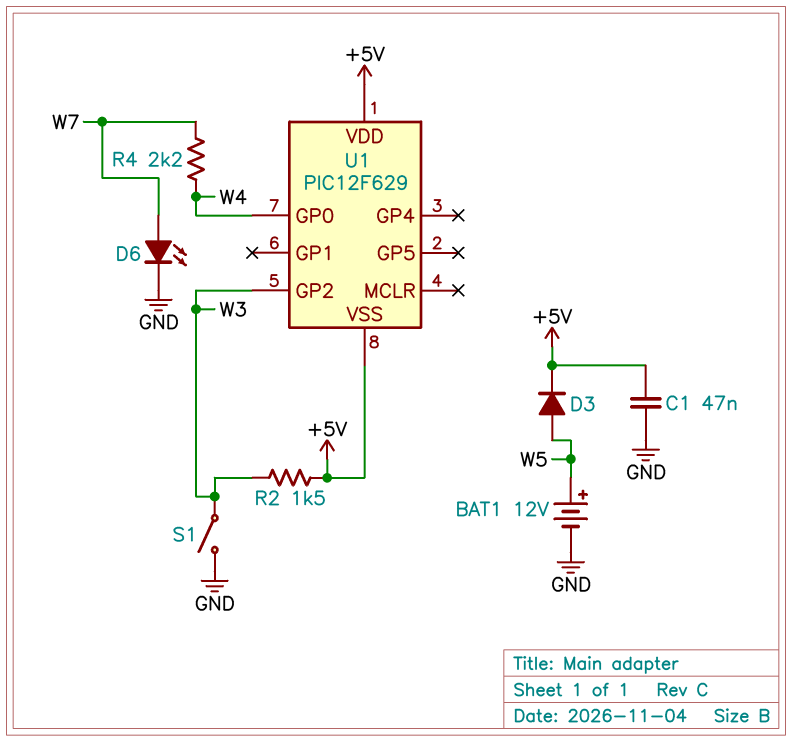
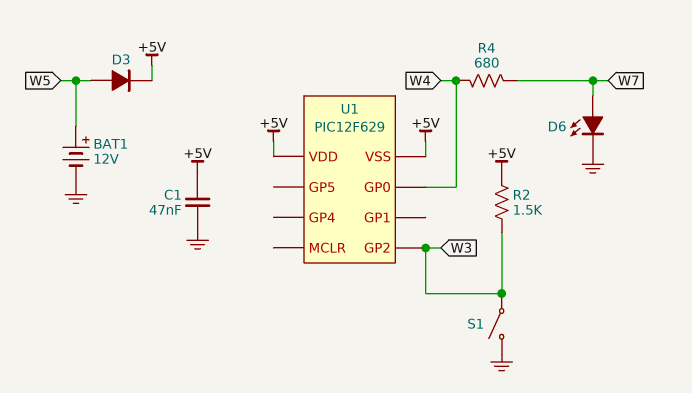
R4: 2.2k (W4, W7) -> 680 (W4, W7)

